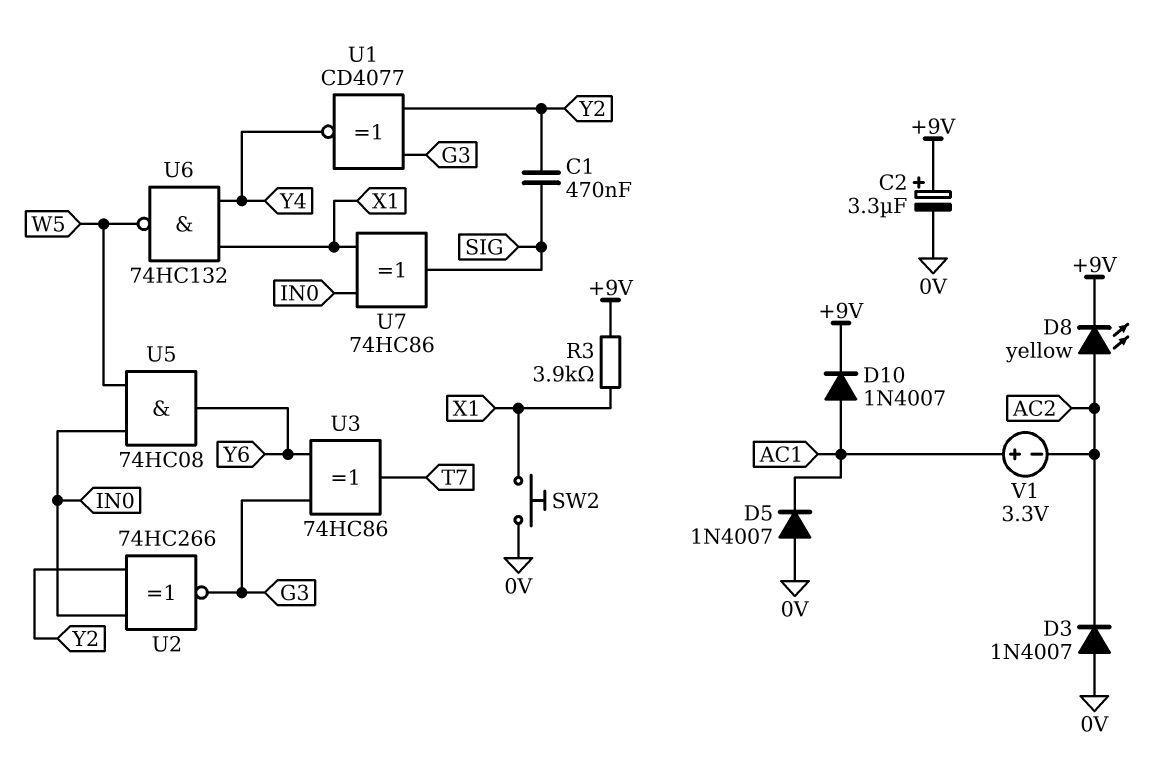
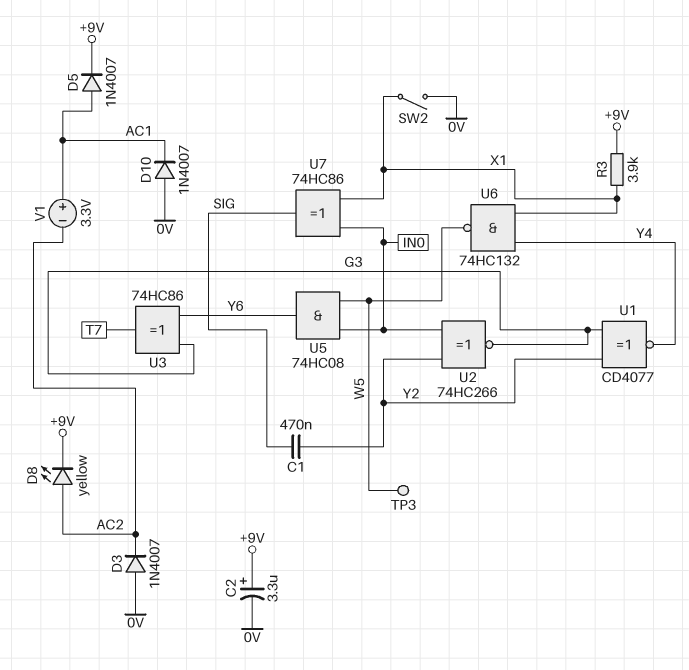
D5: diode 1N4007 (A 0V, K AC1) -> diode 1N4007 (A AC1, K +9V)
D10: diode 1N4007 (A AC1, K +9V) -> diode 1N4007 (A 0V, K AC1)
SW2: button (0V, X1) -> switch (0V, X1)
TP3: none -> test point (W5)

